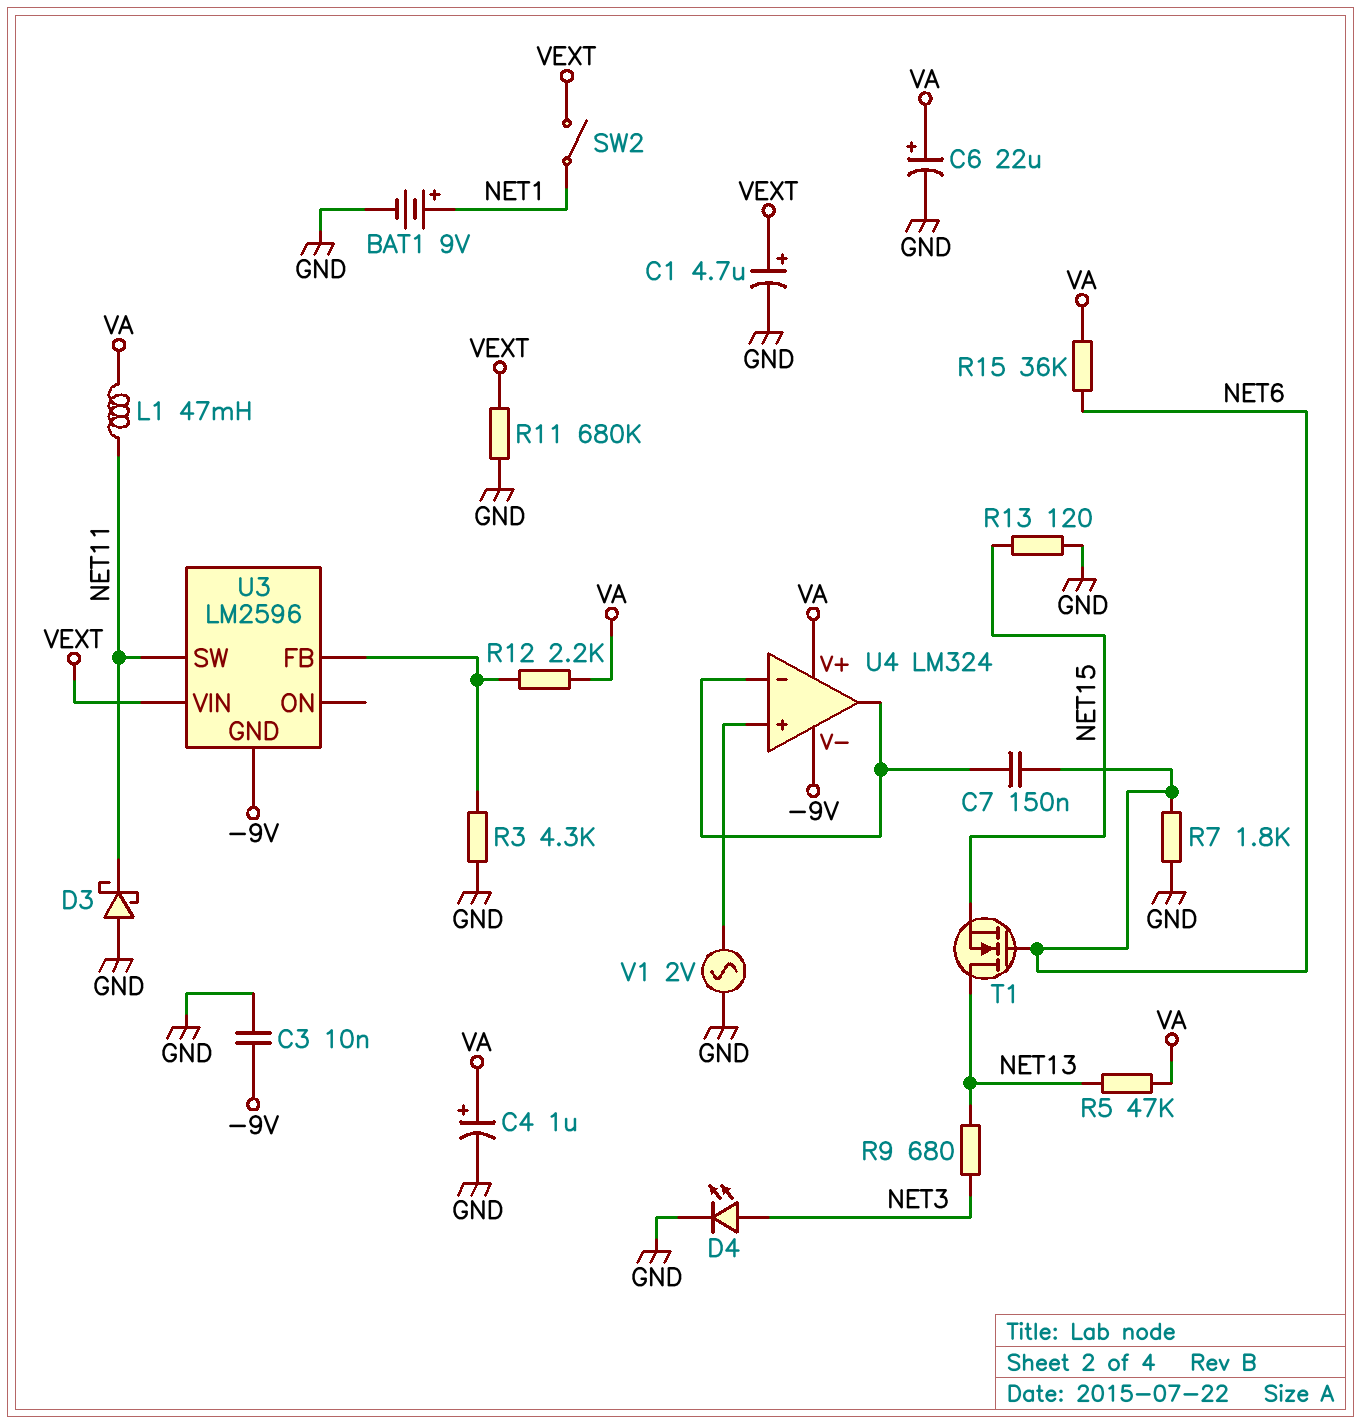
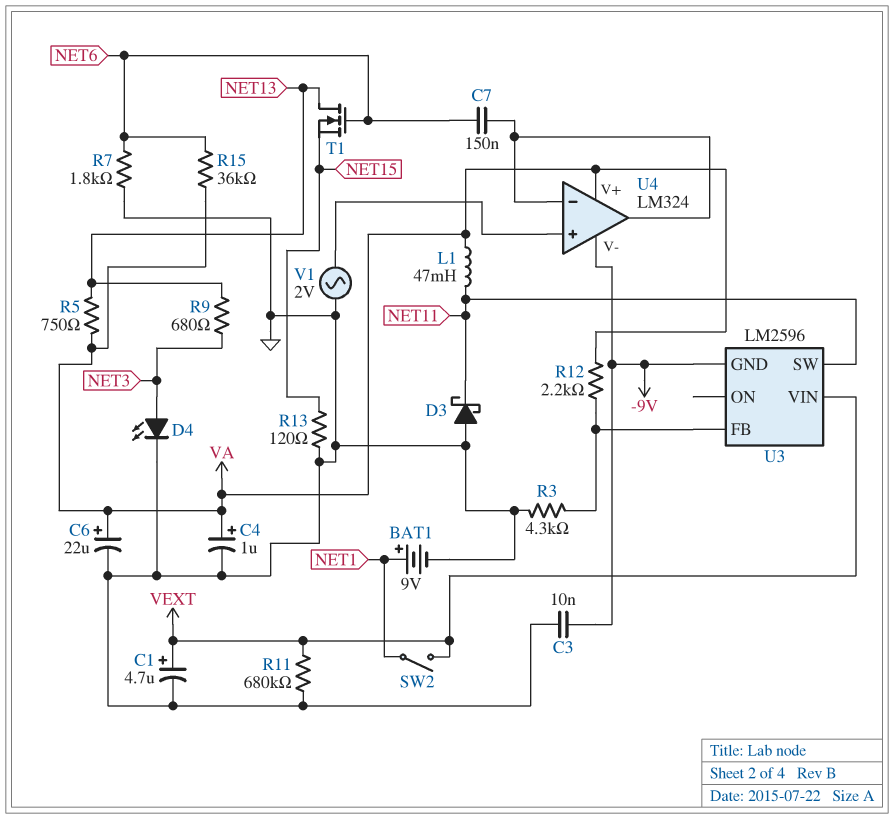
R5: 47k (NET13, VA) -> 750 (NET13, VA)

